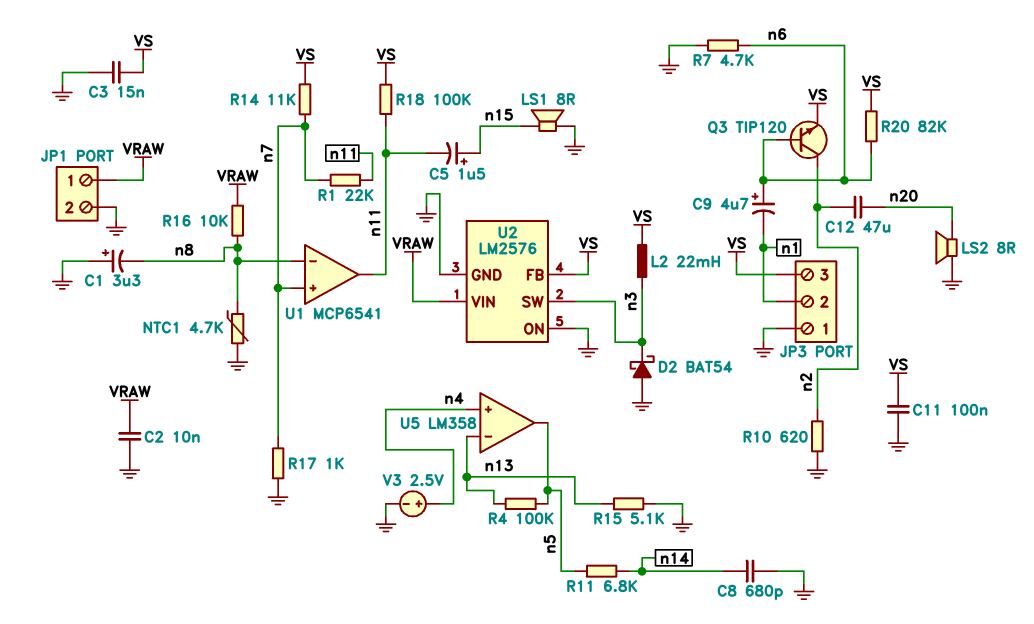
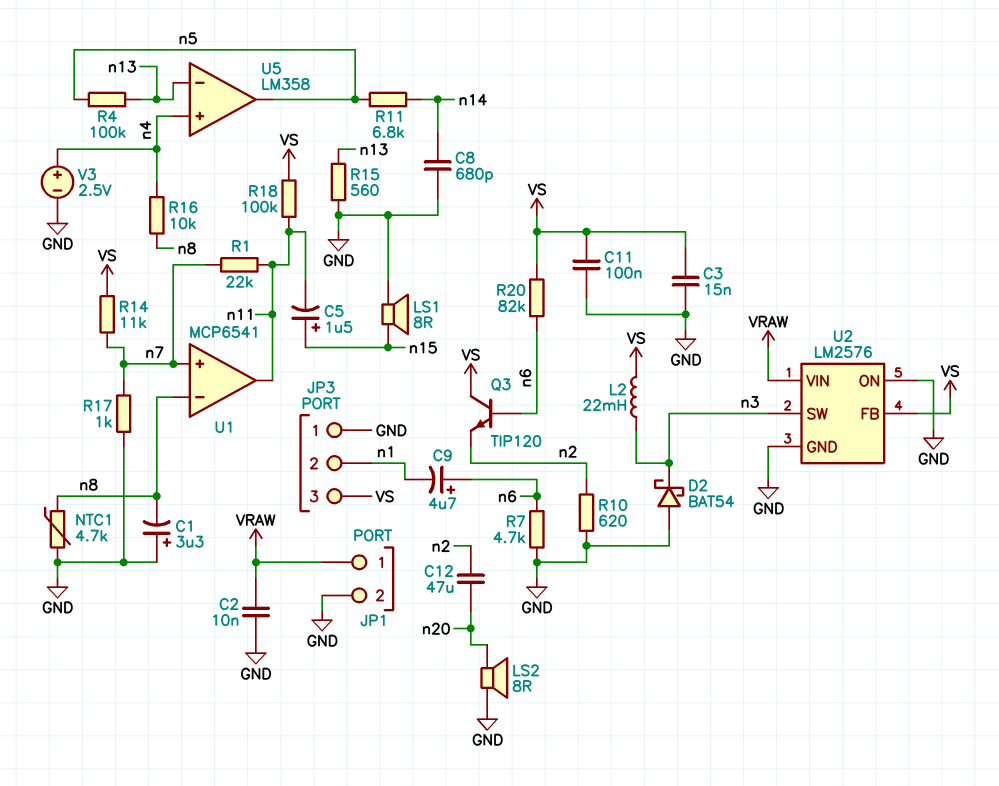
Q3: NPN TIP120 (B n6, C n2, E VS) -> NPN TIP120 (B n6, C VS, E n2)
R15: 5.1k (GND, n13) -> 560 (GND, n13)
R16: 10k (VRAW, n8) -> 10k (n4, n8)

